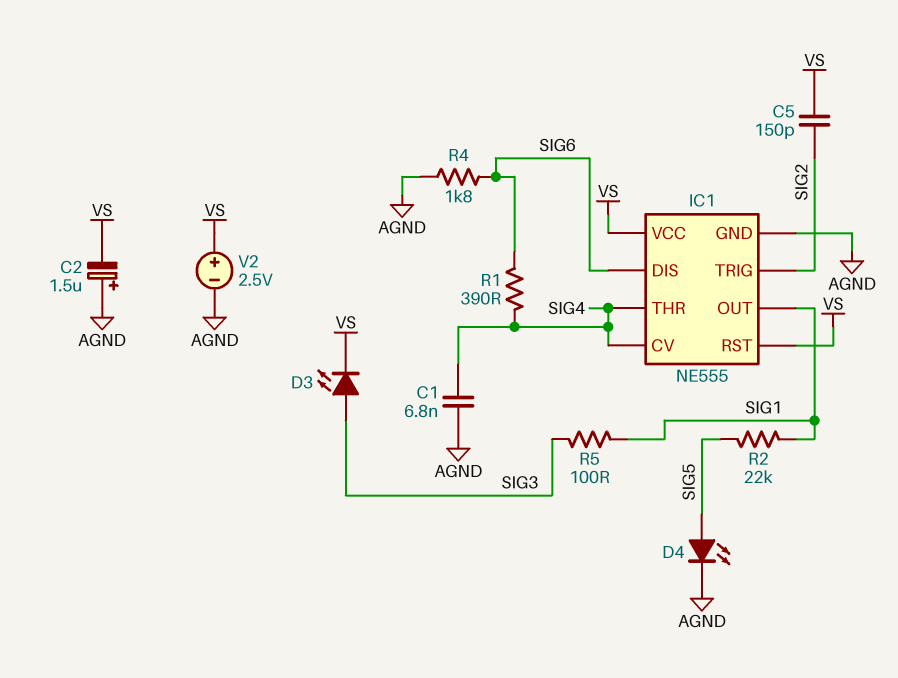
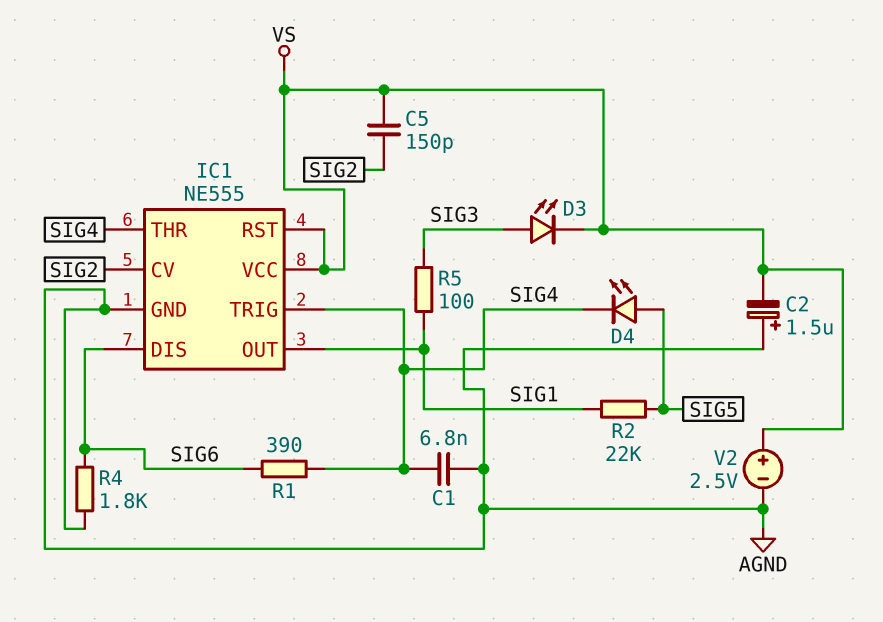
D4: LED (A SIG5, K AGND) -> LED (A SIG5, K SIG4)
IC1 pin CV: SIG4 -> SIG2
IC1 pin TRIG: SIG2 -> SIG4

